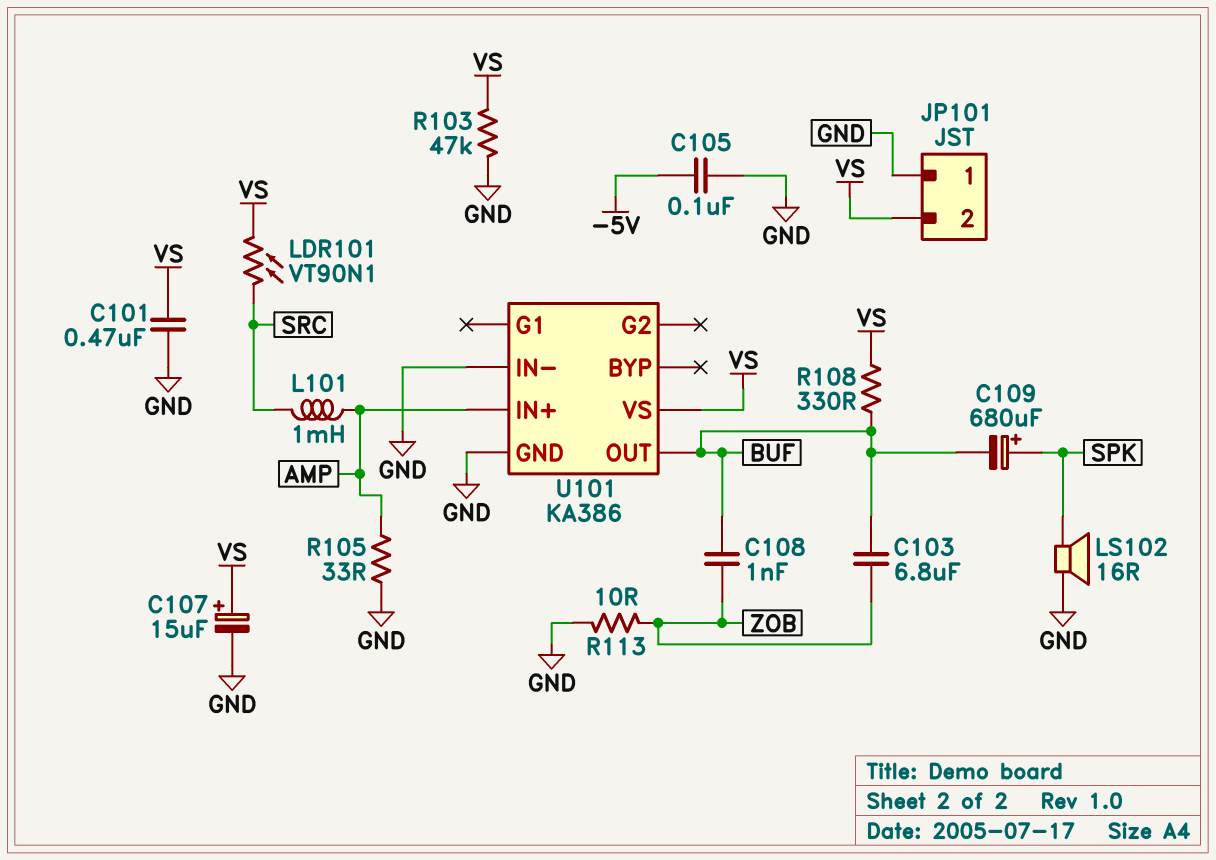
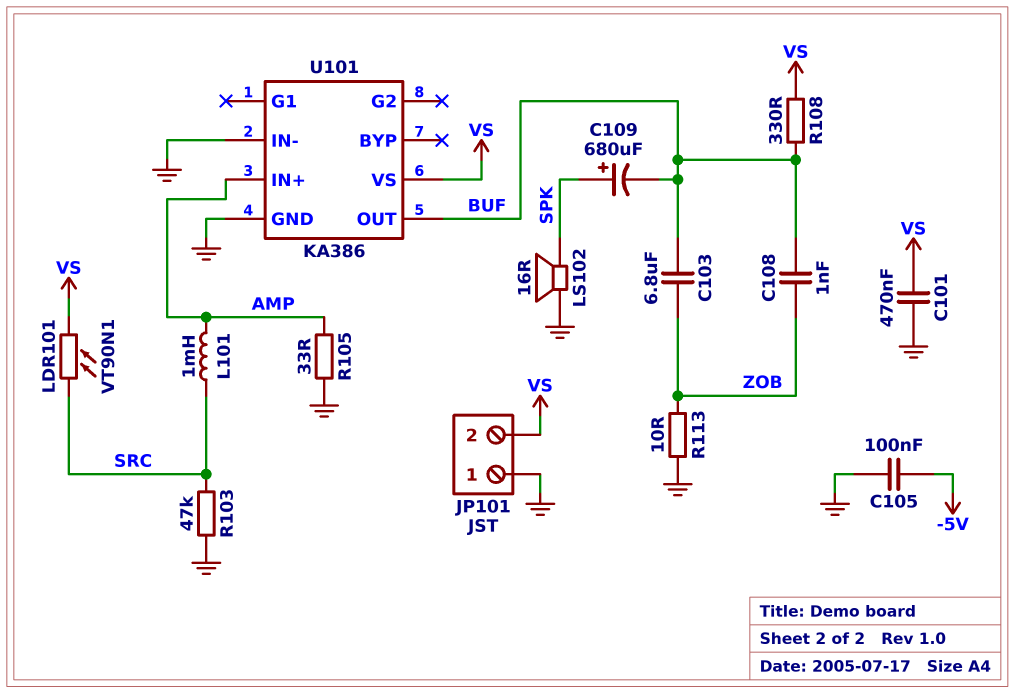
C107: 15uF (plus VS, minus GND) -> none
R103: 47k (GND, VS) -> 47k (GND, SRC)

